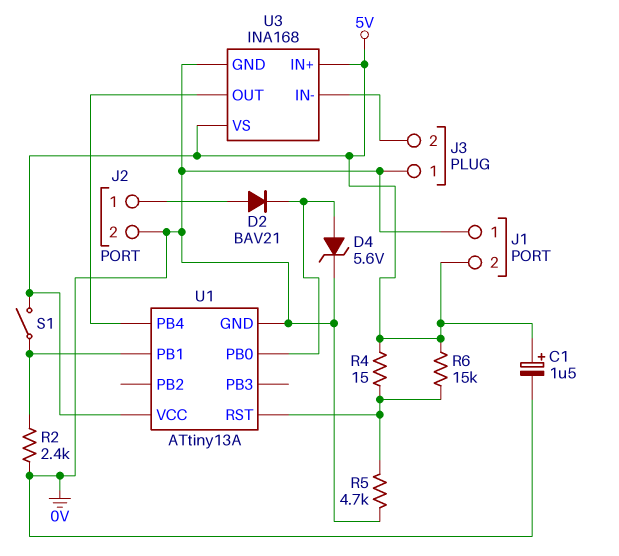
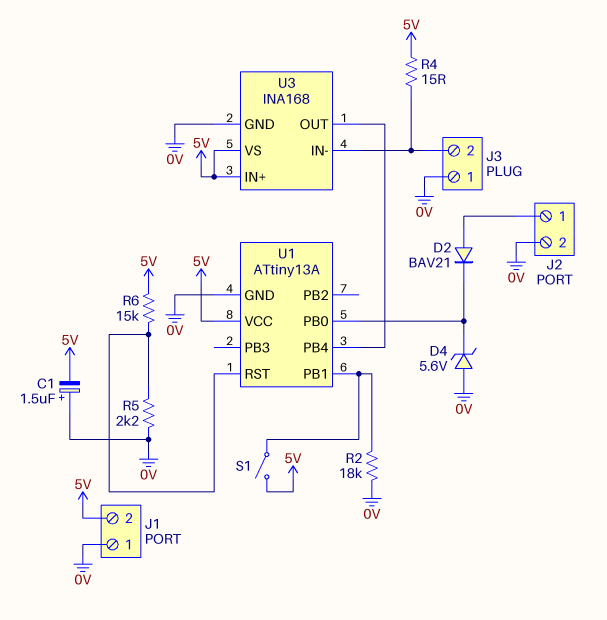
C1: 1.5uF (plus 5V, minus 0V) -> 1.5uF (plus 0V, minus 5V)
D4: zener 5.6V (A U1/PB0, K 0V) -> zener 5.6V (A 0V, K U1/PB0)
R2: 2.4k (0V, U1/PB1) -> 18k (0V, U1/PB1)
R4: 15 (5V, U1/RST) -> 15 (5V, J3/2)
R5: 4.7k (0V, U1/RST) -> 2.2k (0V, U1/RST)

